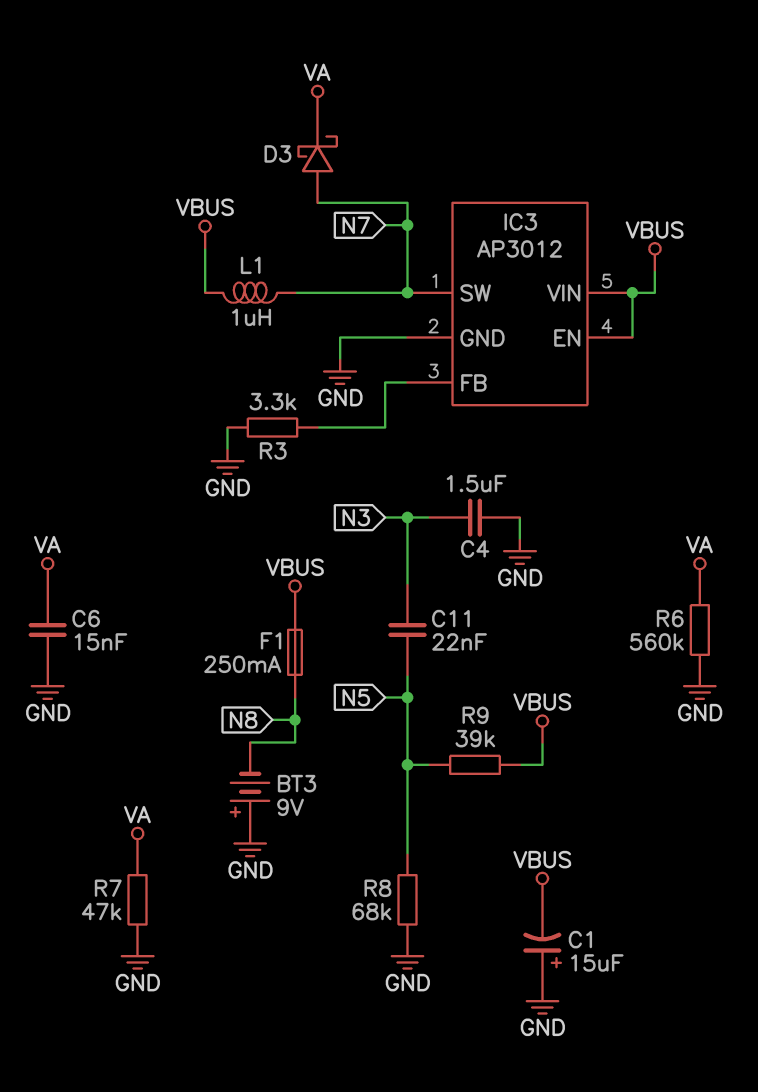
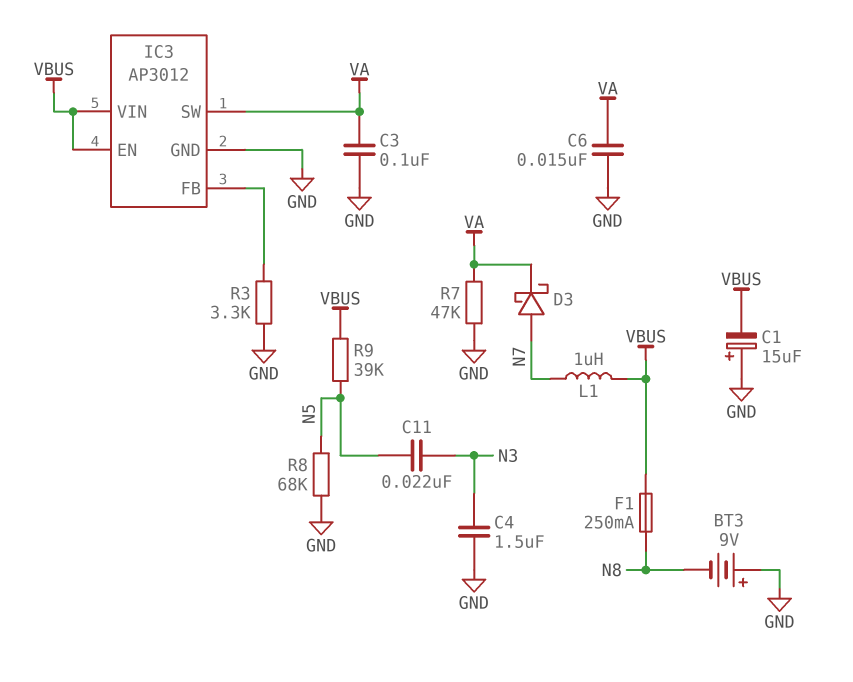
C3: none -> 100nF (GND, VA)
IC3 pin SW: N7 -> VA
R6: 560k (GND, VA) -> none

